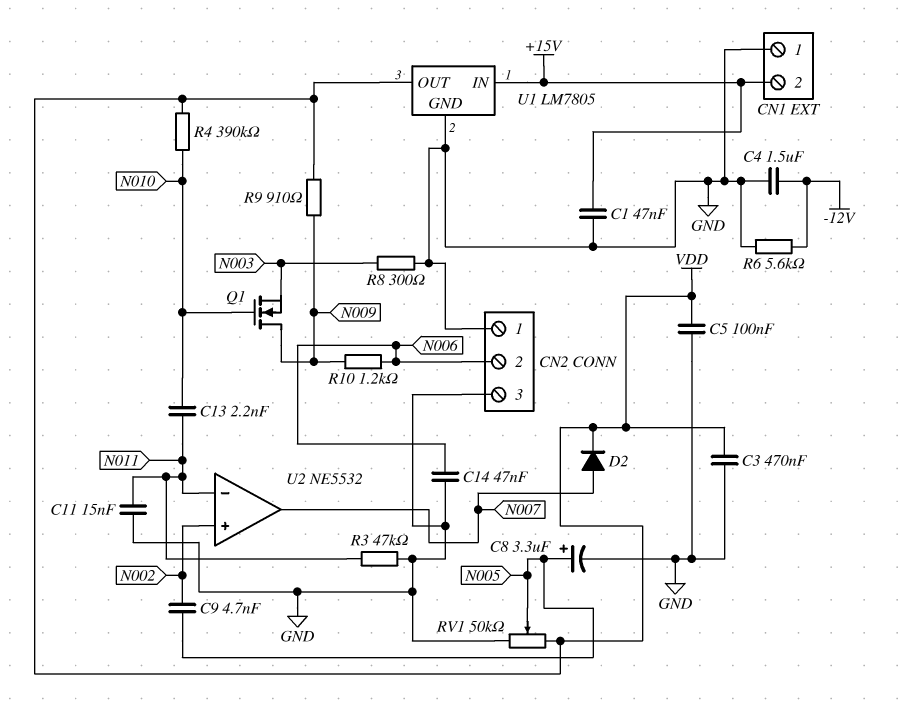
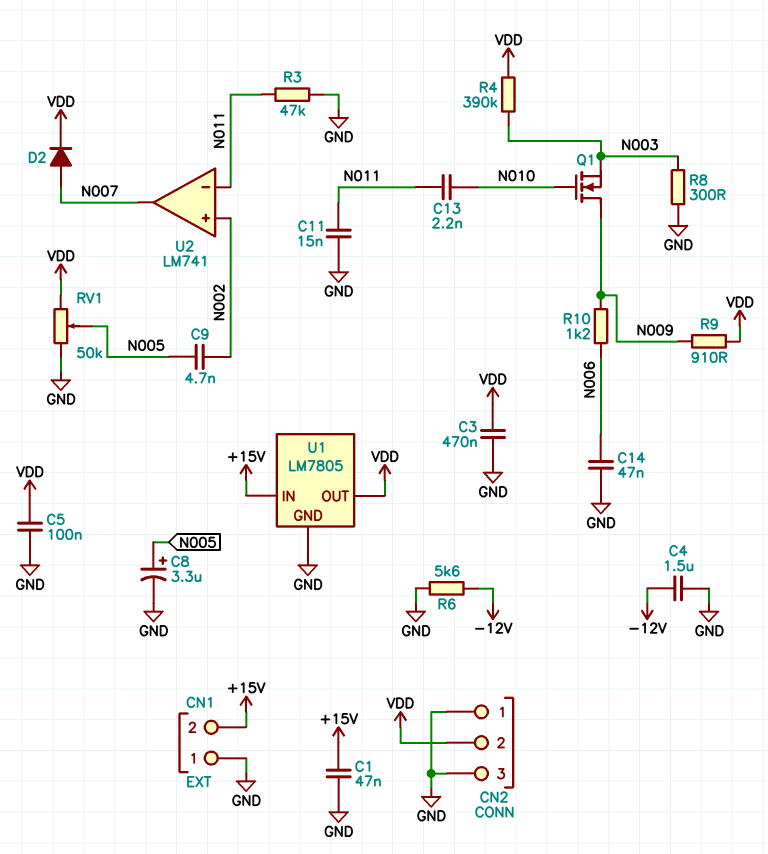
CN2 pin 2: N006 -> VDD
R4: 390k (N010, VDD) -> 390k (N003, VDD)
U2: NE5532 -> LM741

